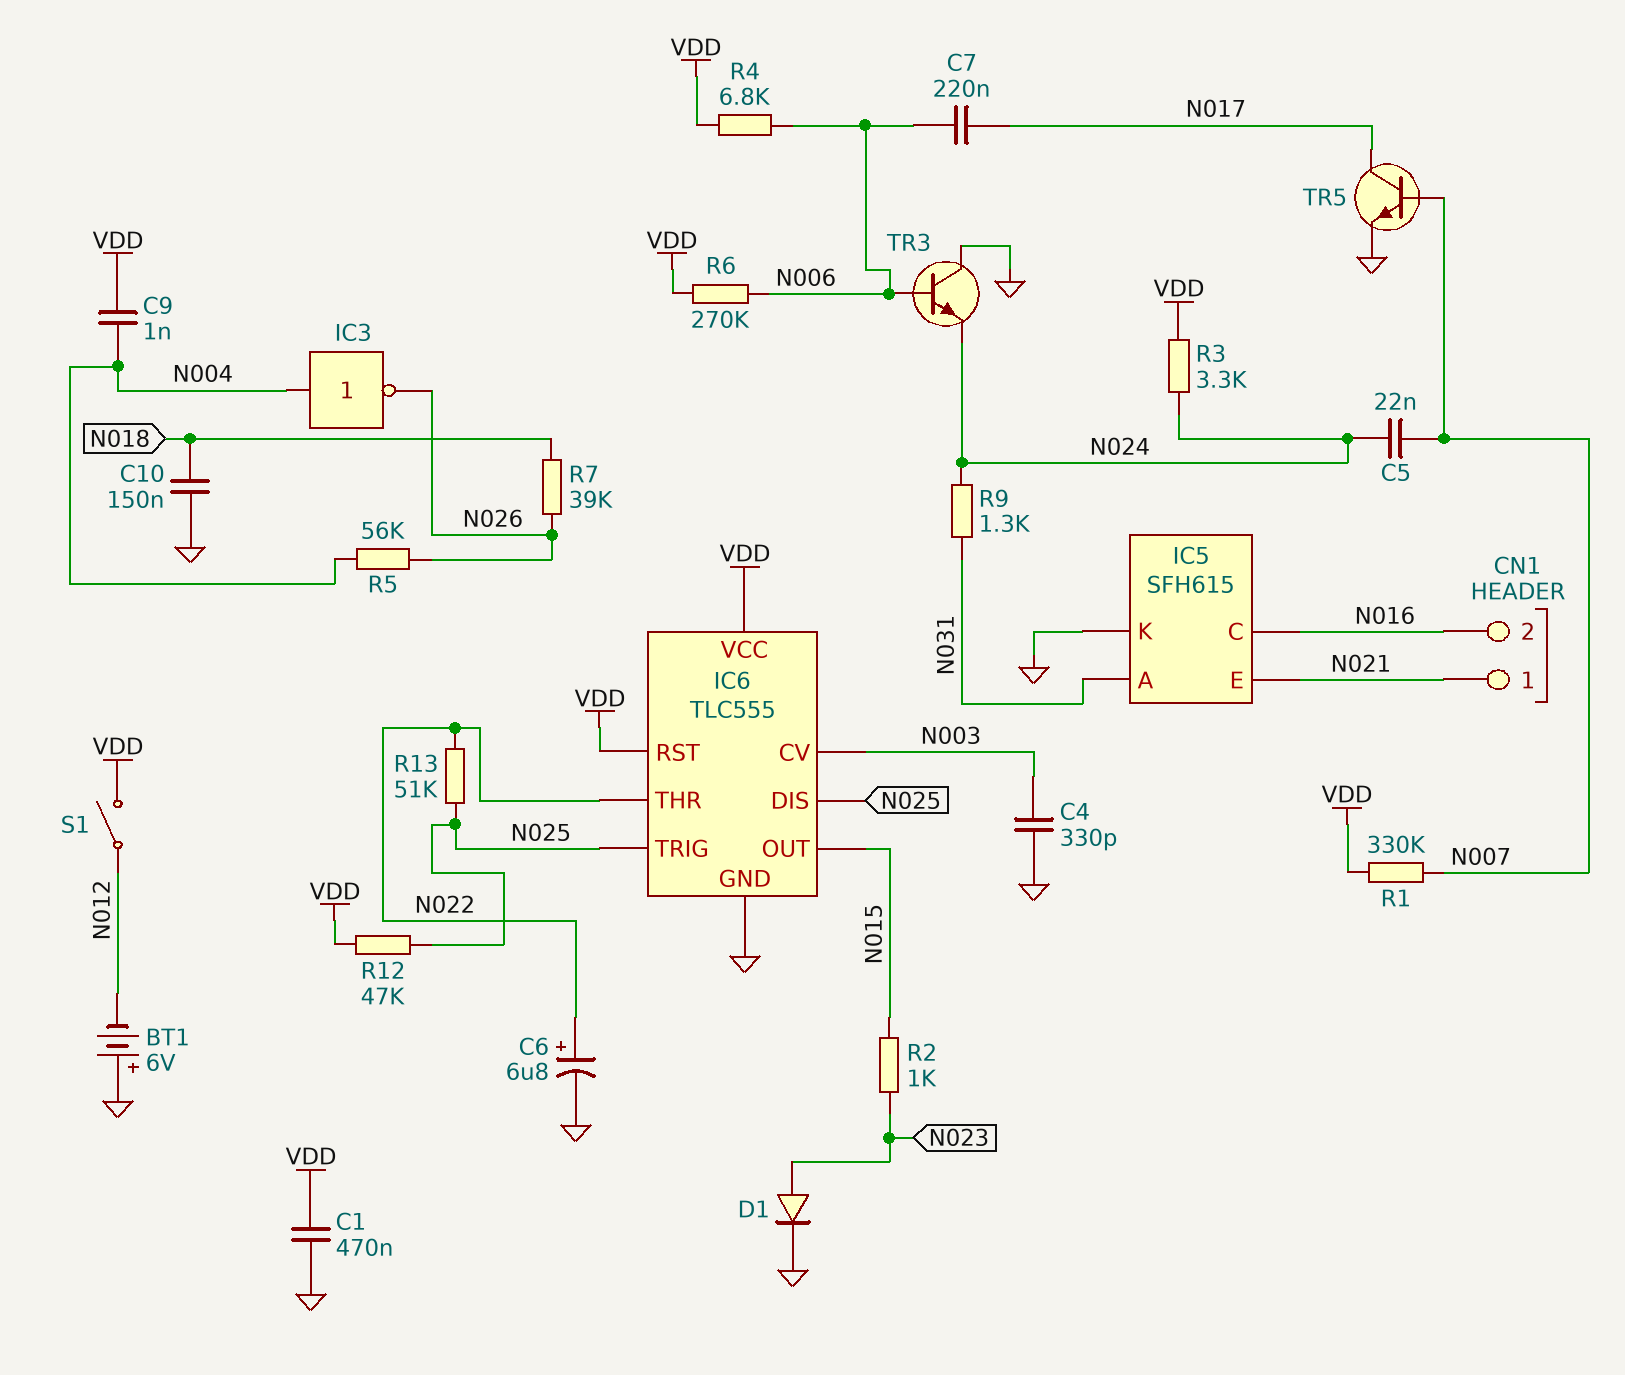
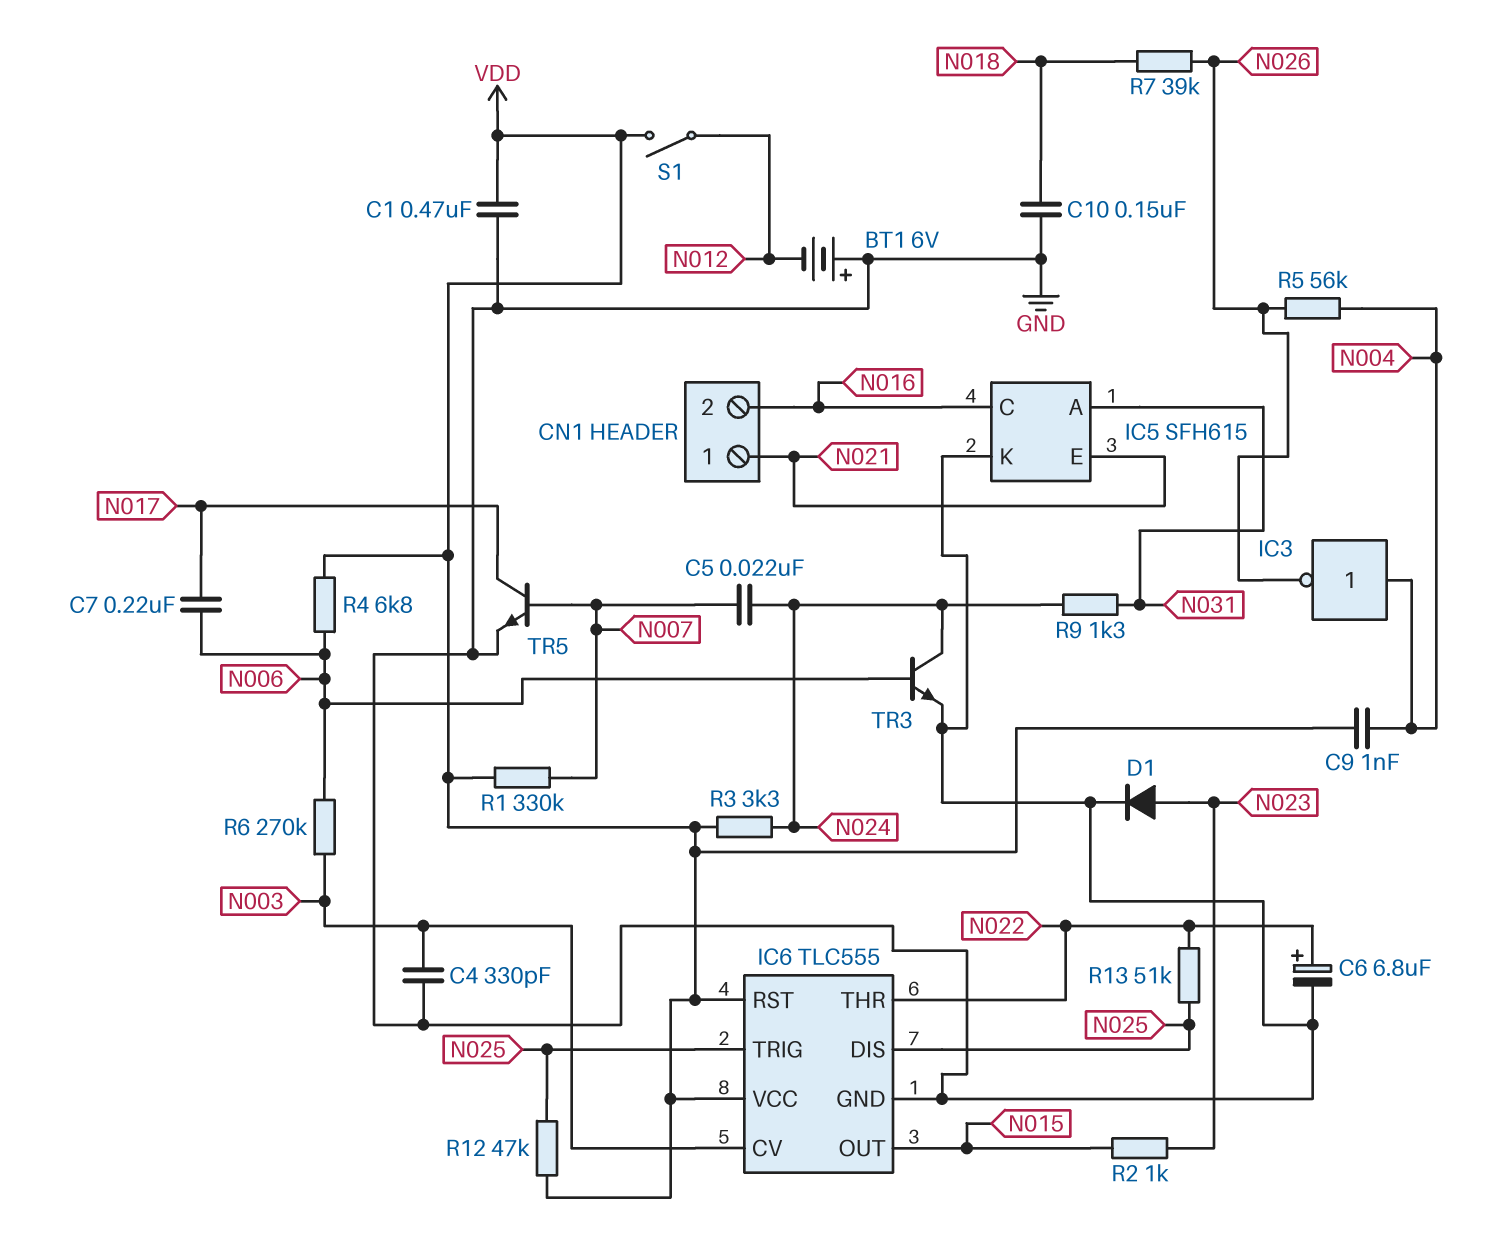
R6: 270k (N006, VDD) -> 270k (N003, N006)
TR3: NPN (B N006, C GND, E N024) -> NPN (B N006, C N024, E GND)

